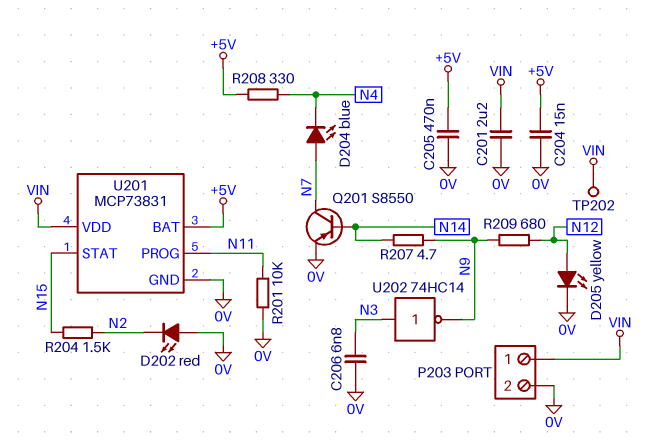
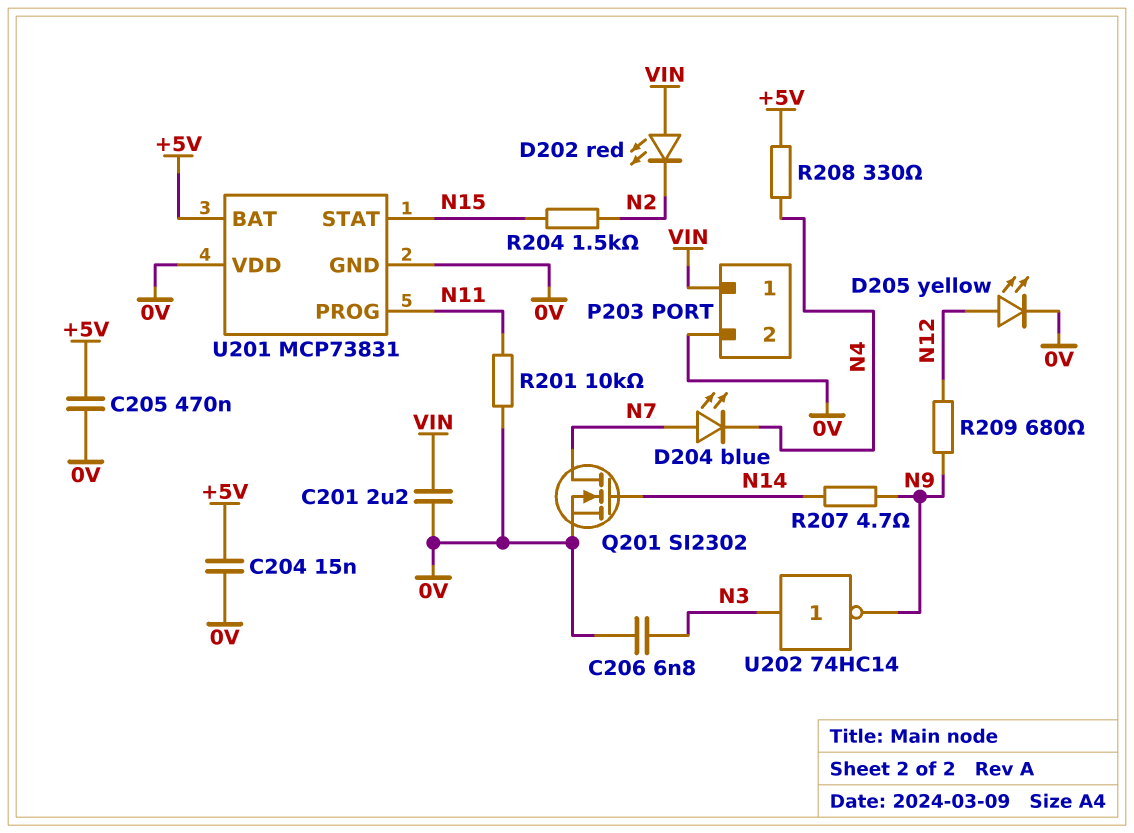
D202: LED red (A 0V, K N2) -> LED red (A VIN, K N2)
Q201: PNP S8550 (B N14, C N7, E 0V) -> NMOS SI2302 (G N14, D N7, S 0V)
TP202: test point (VIN) -> none
U201 pin VDD: VIN -> 0V

